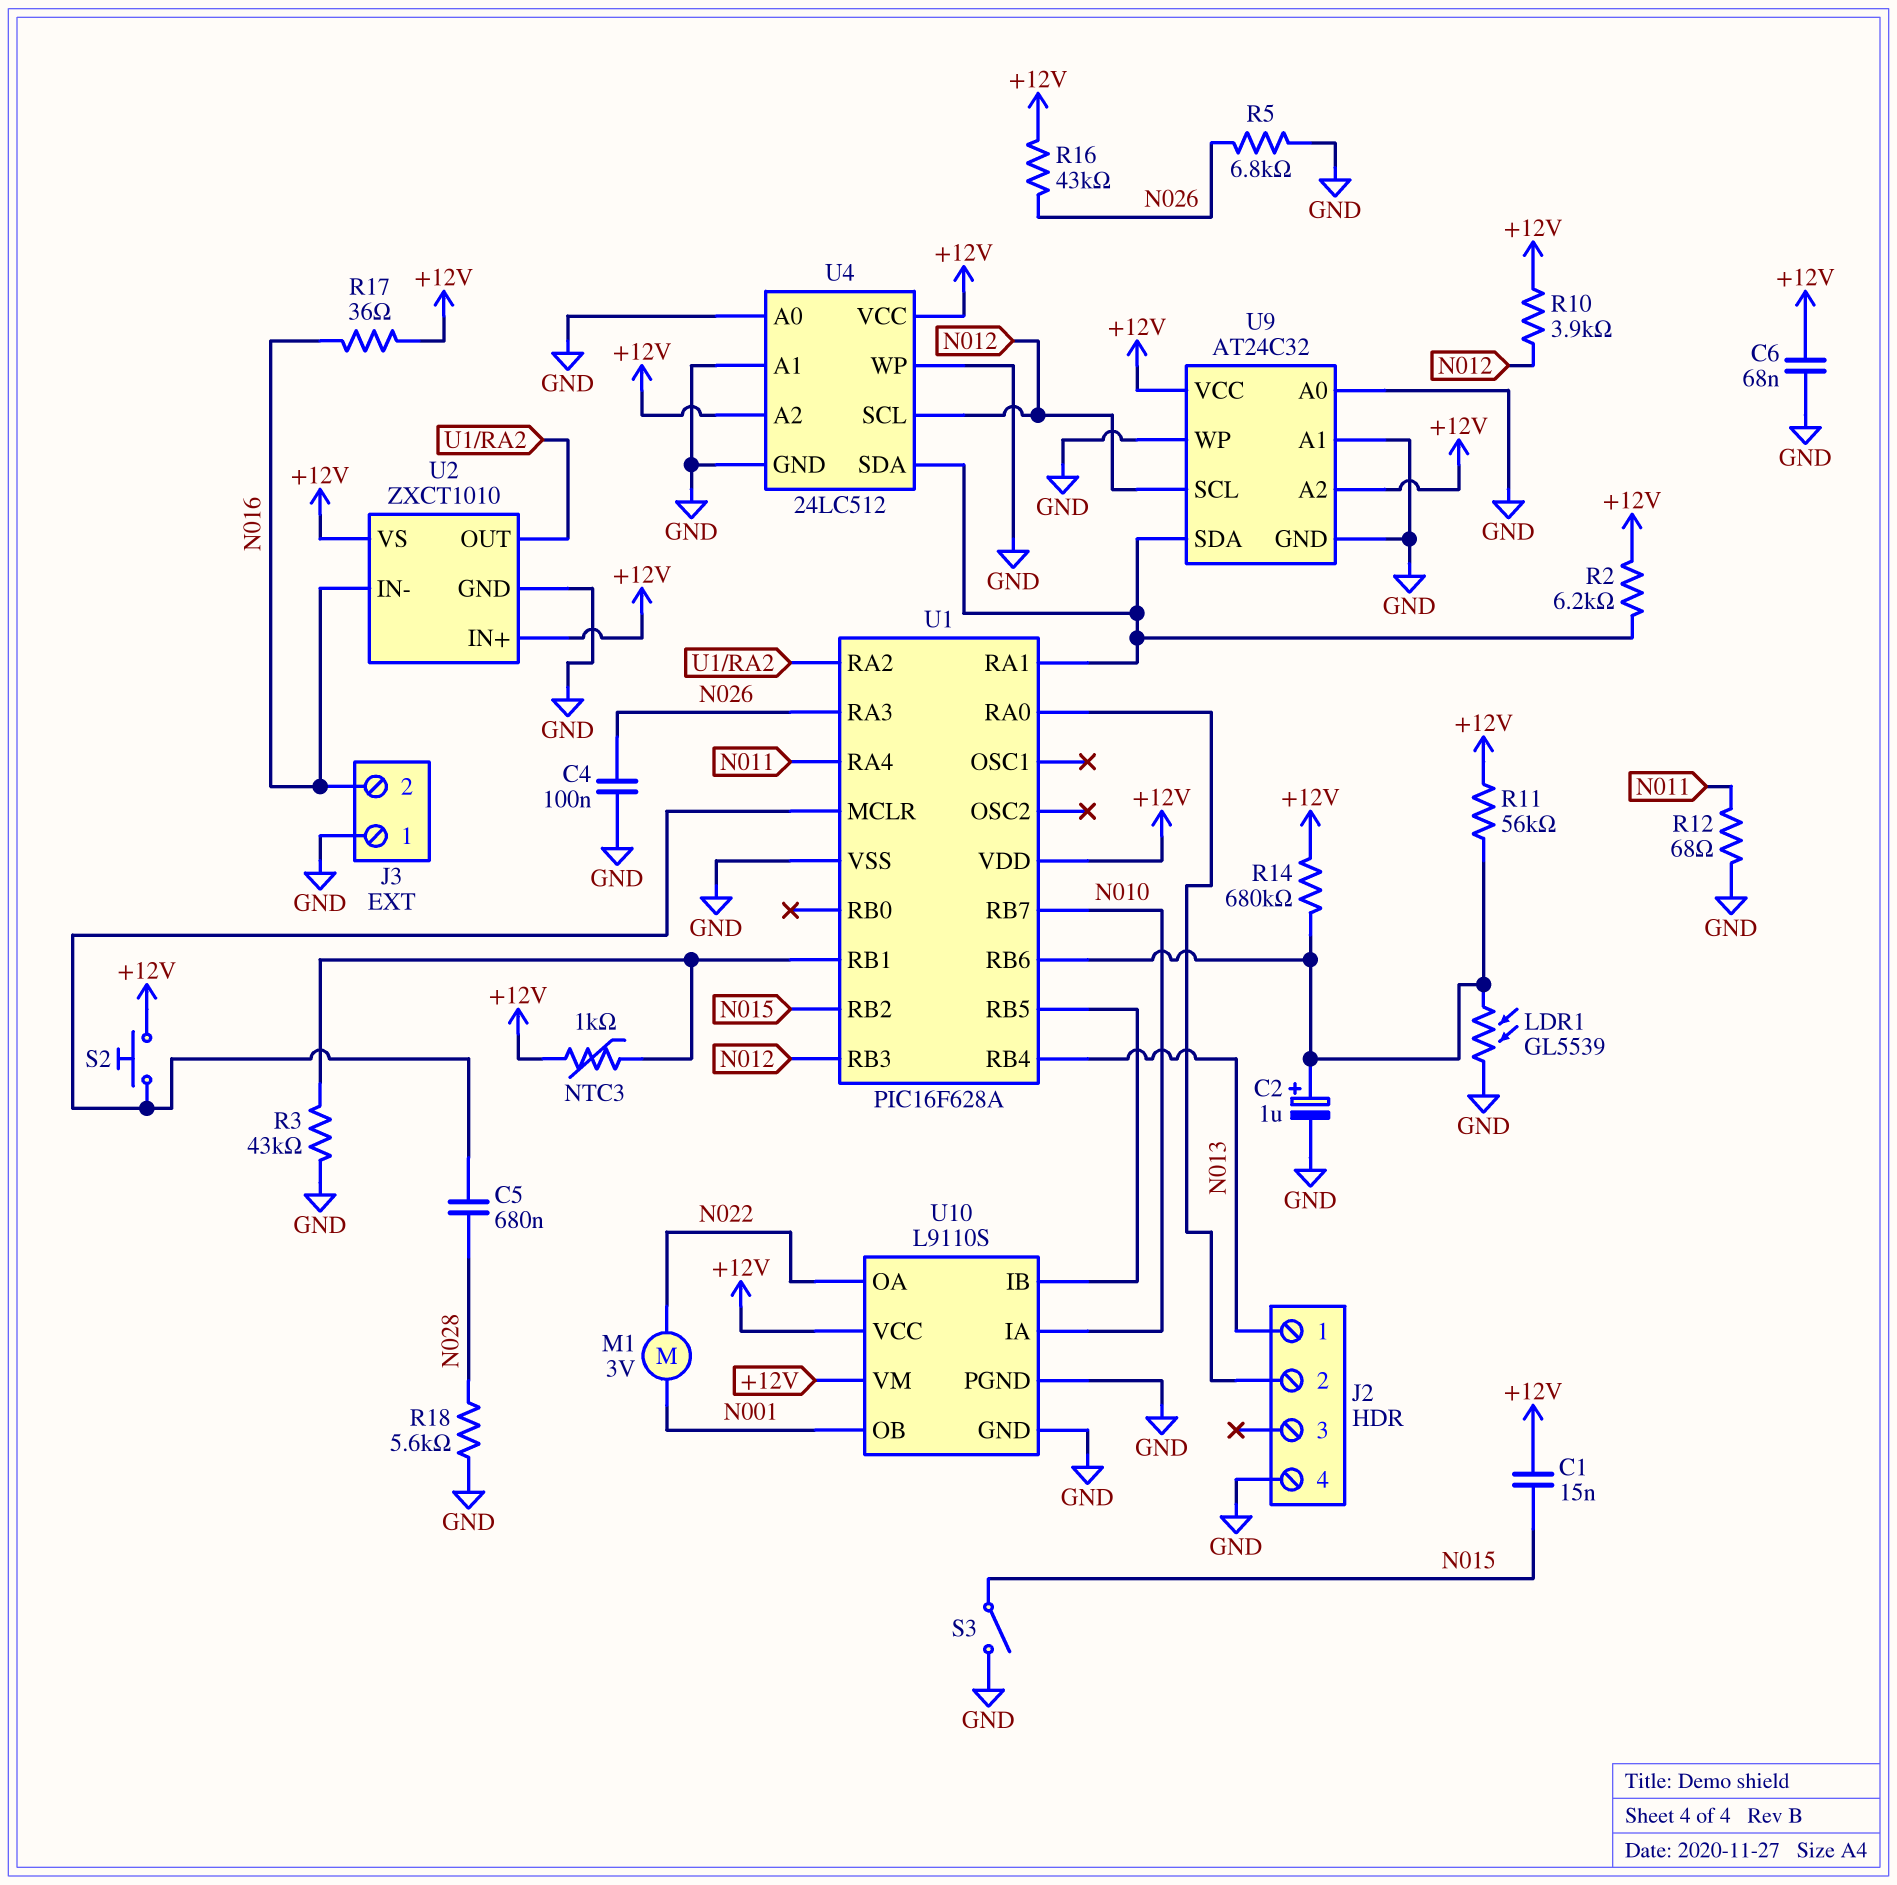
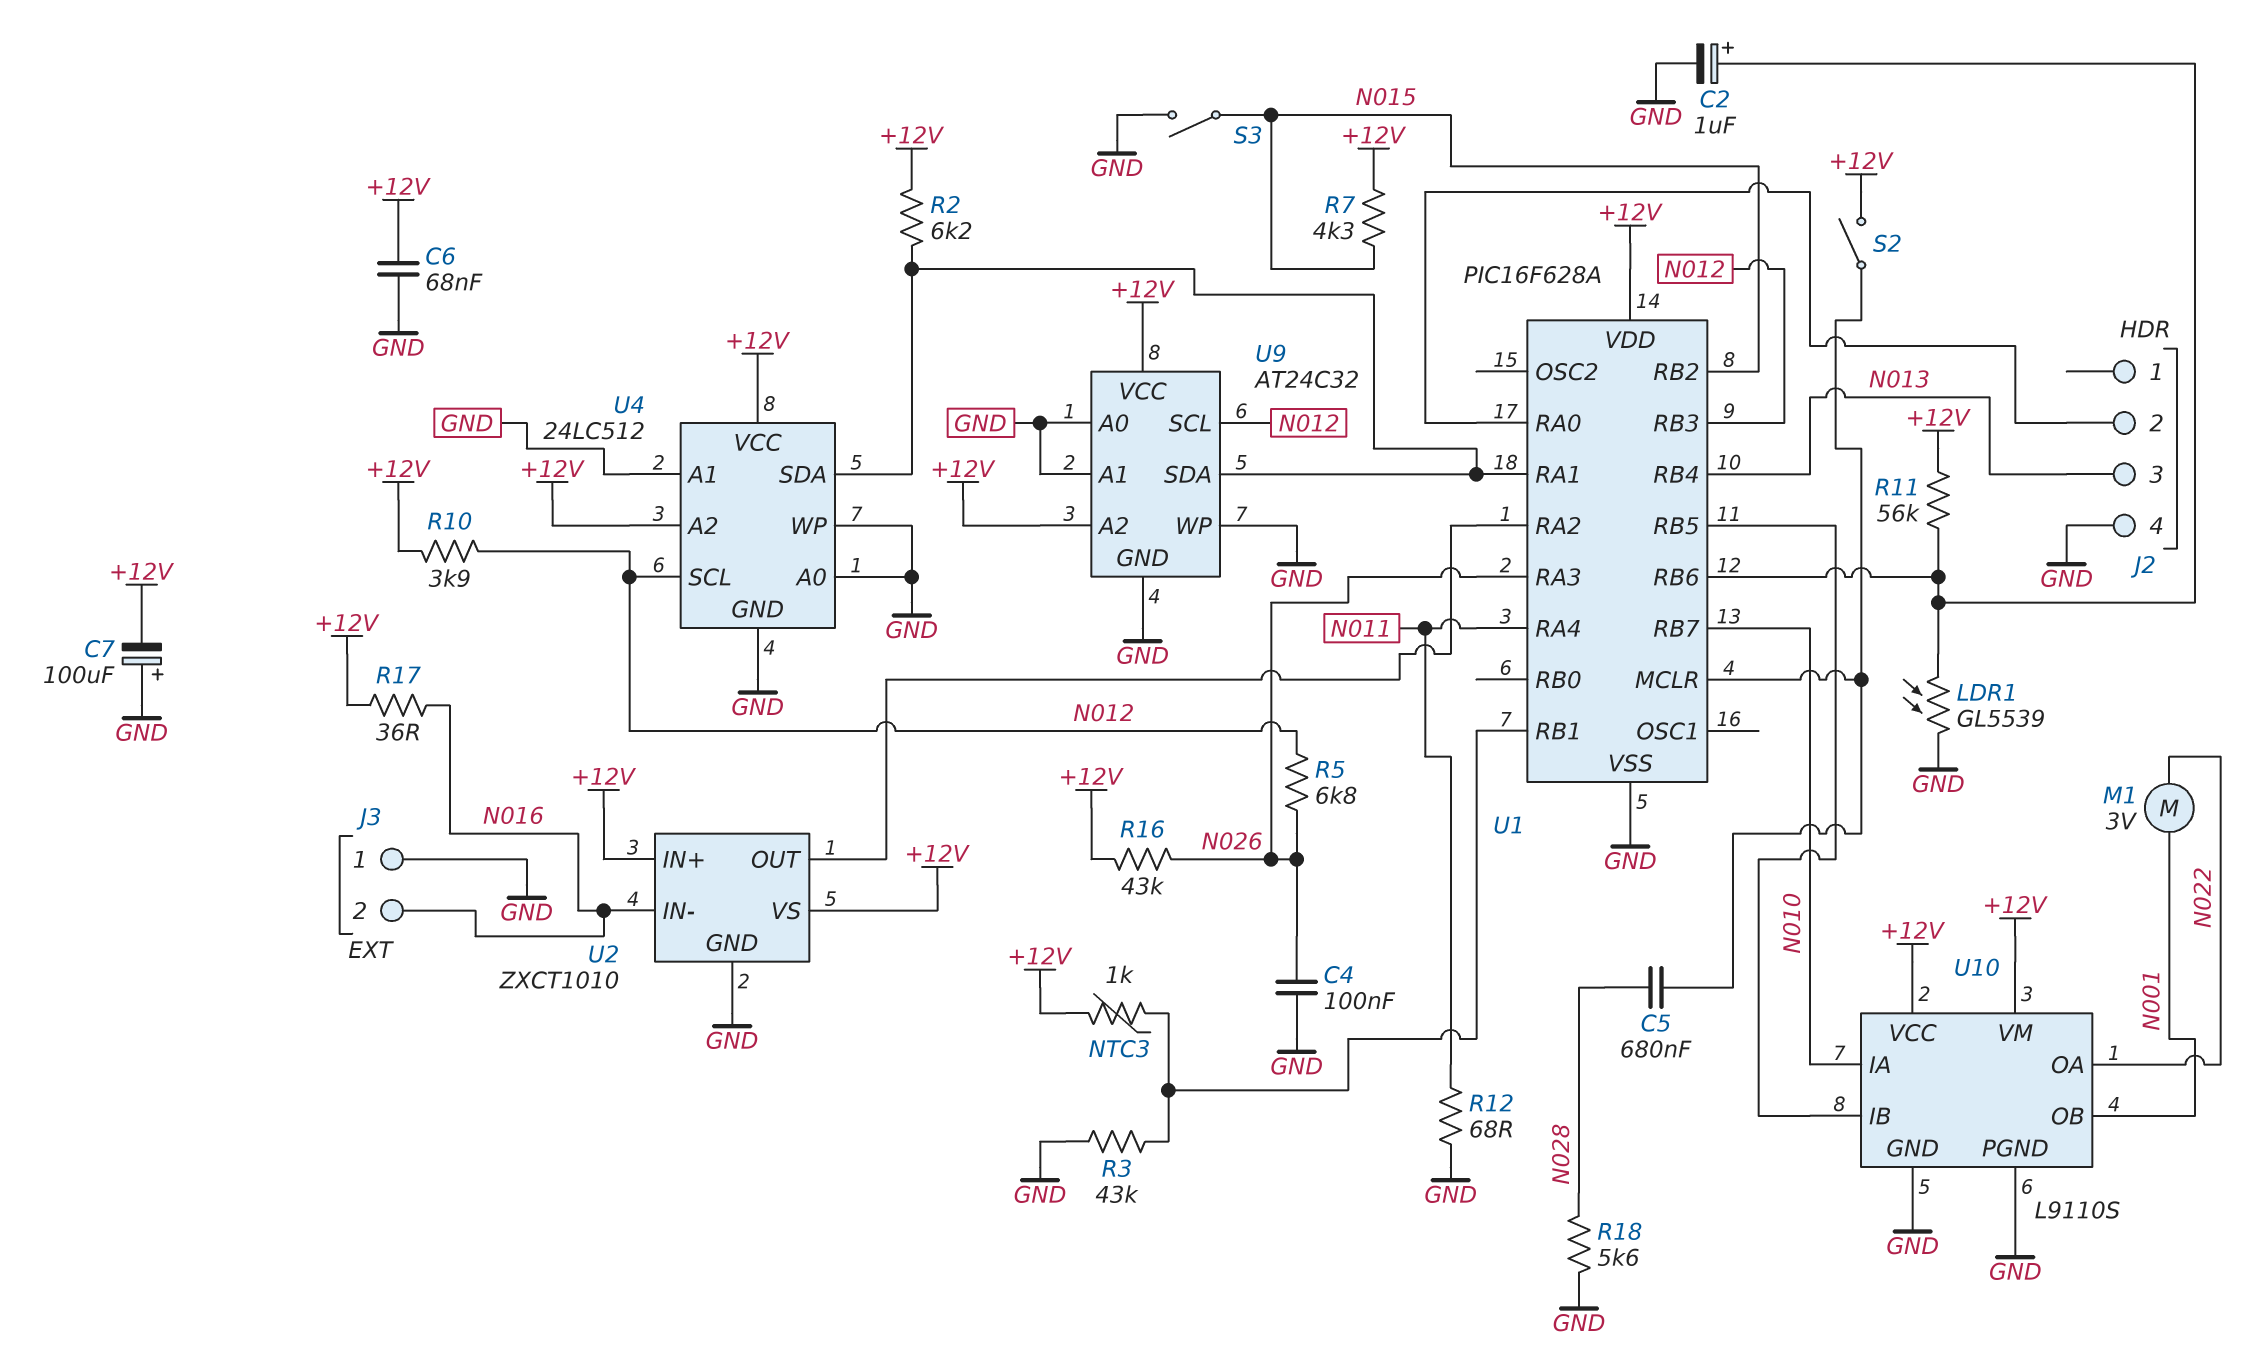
C1: 15nF (+12V, N015) -> none
C7: none -> 100uF (plus GND, minus +12V)
J2 pin 1: N013 -> none
J2 pin 3: none -> N013
R5: 6.8k (GND, N026) -> 6.8k (N012, N026)
R7: none -> 4.3k (+12V, N015)
R14: 680k (+12V, U1/RB6) -> none
S2: button (+12V, U1/MCLR) -> switch (+12V, U1/MCLR)

